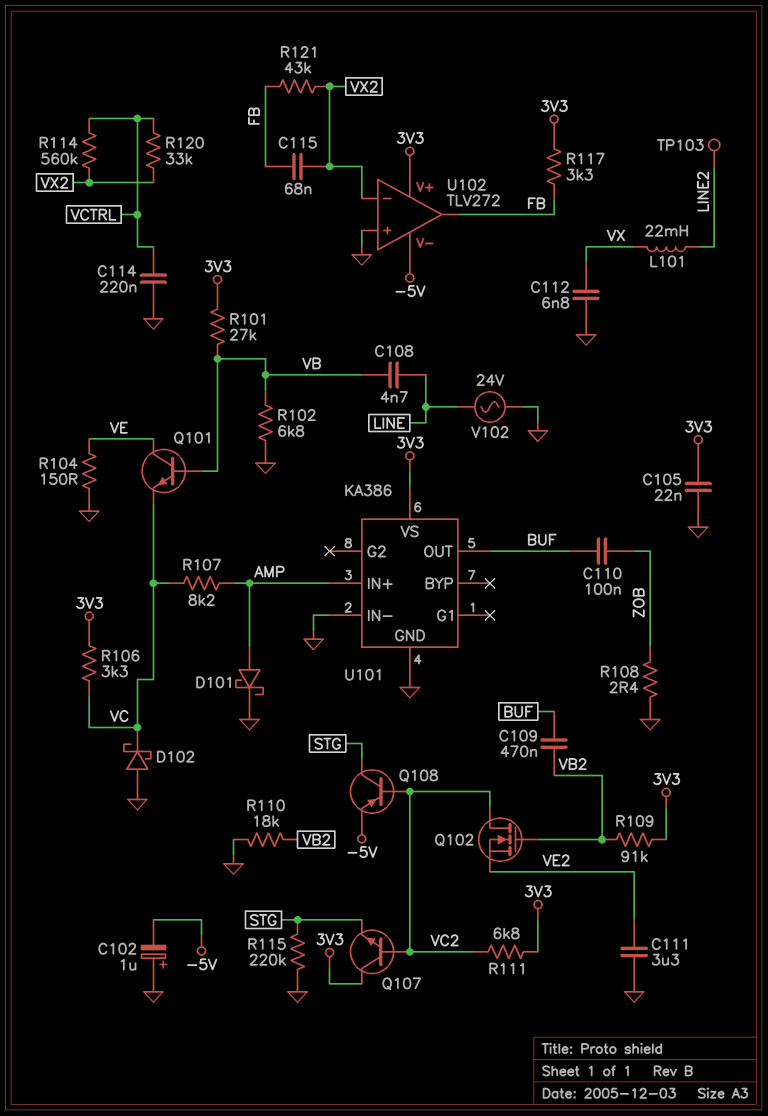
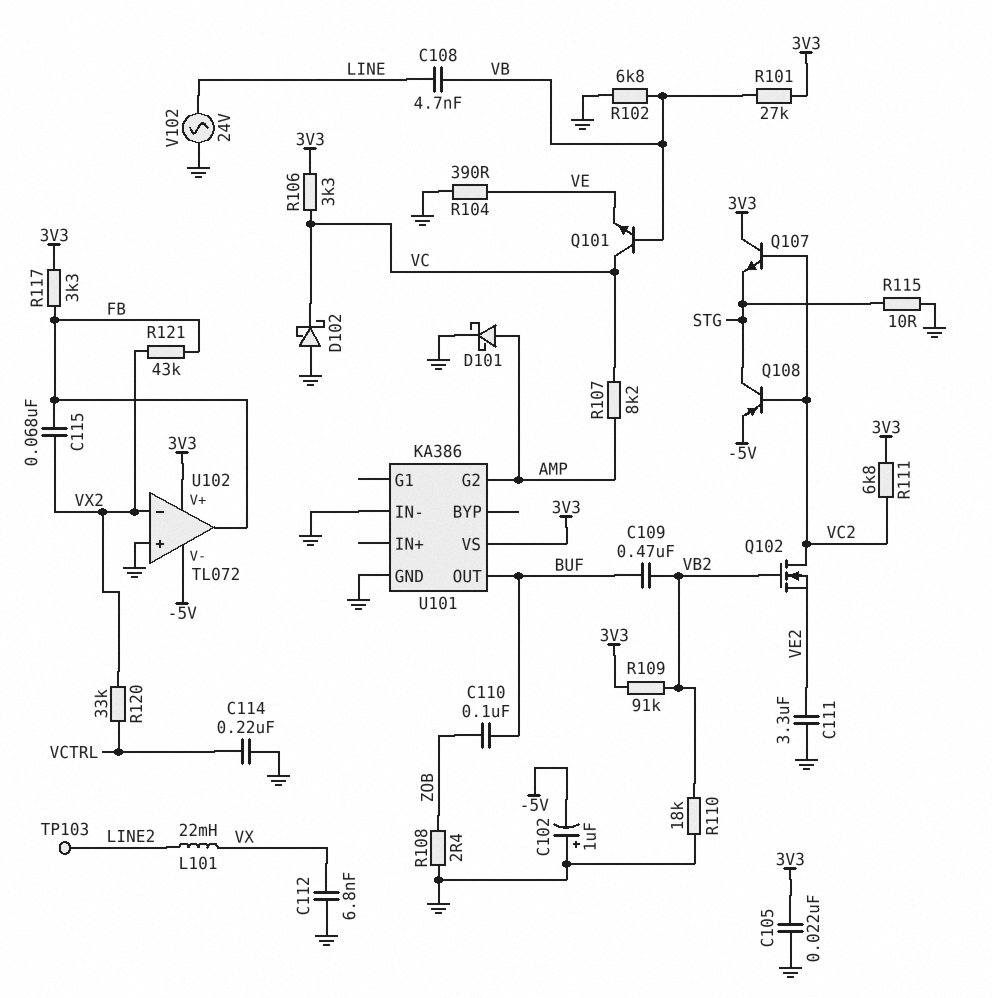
Q101: NPN (B VB, C VE, E VC) -> NPN (B VB, C VC, E VE)
R104: 150 (GND, VE) -> 390 (GND, VE)
R114: 560k (VCTRL, VX2) -> none
R115: 220k (GND, STG) -> 10 (GND, STG)
U101 pin G2: none -> AMP
U101 pin IN+: AMP -> none
U102: TLV272 -> TL072

